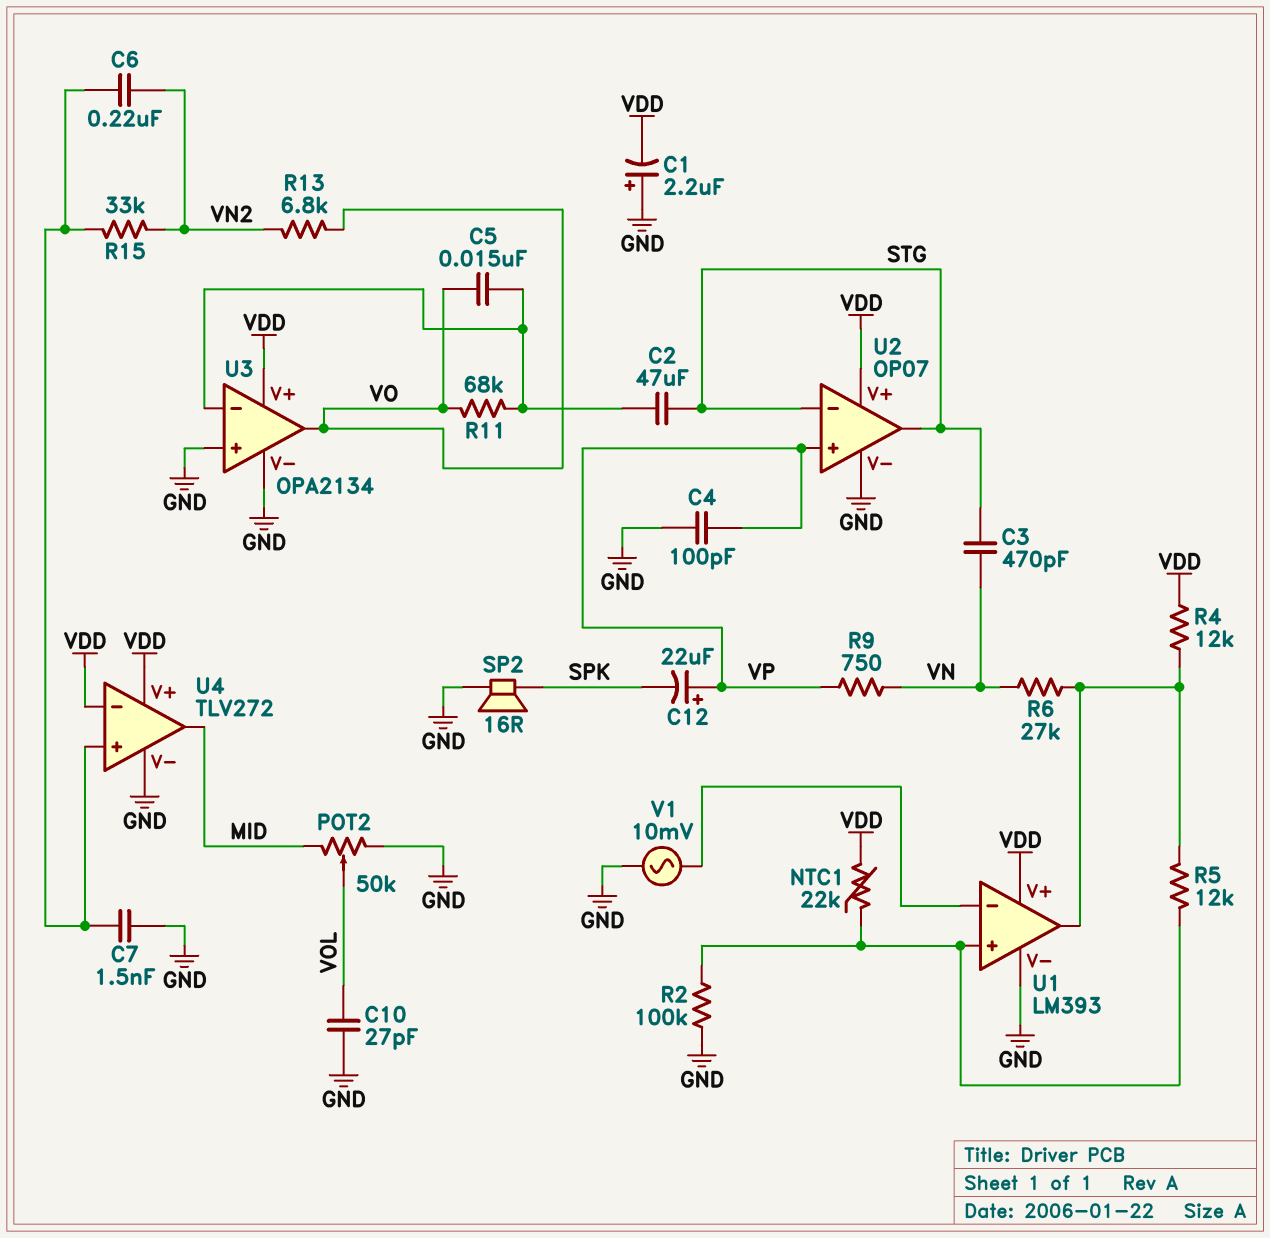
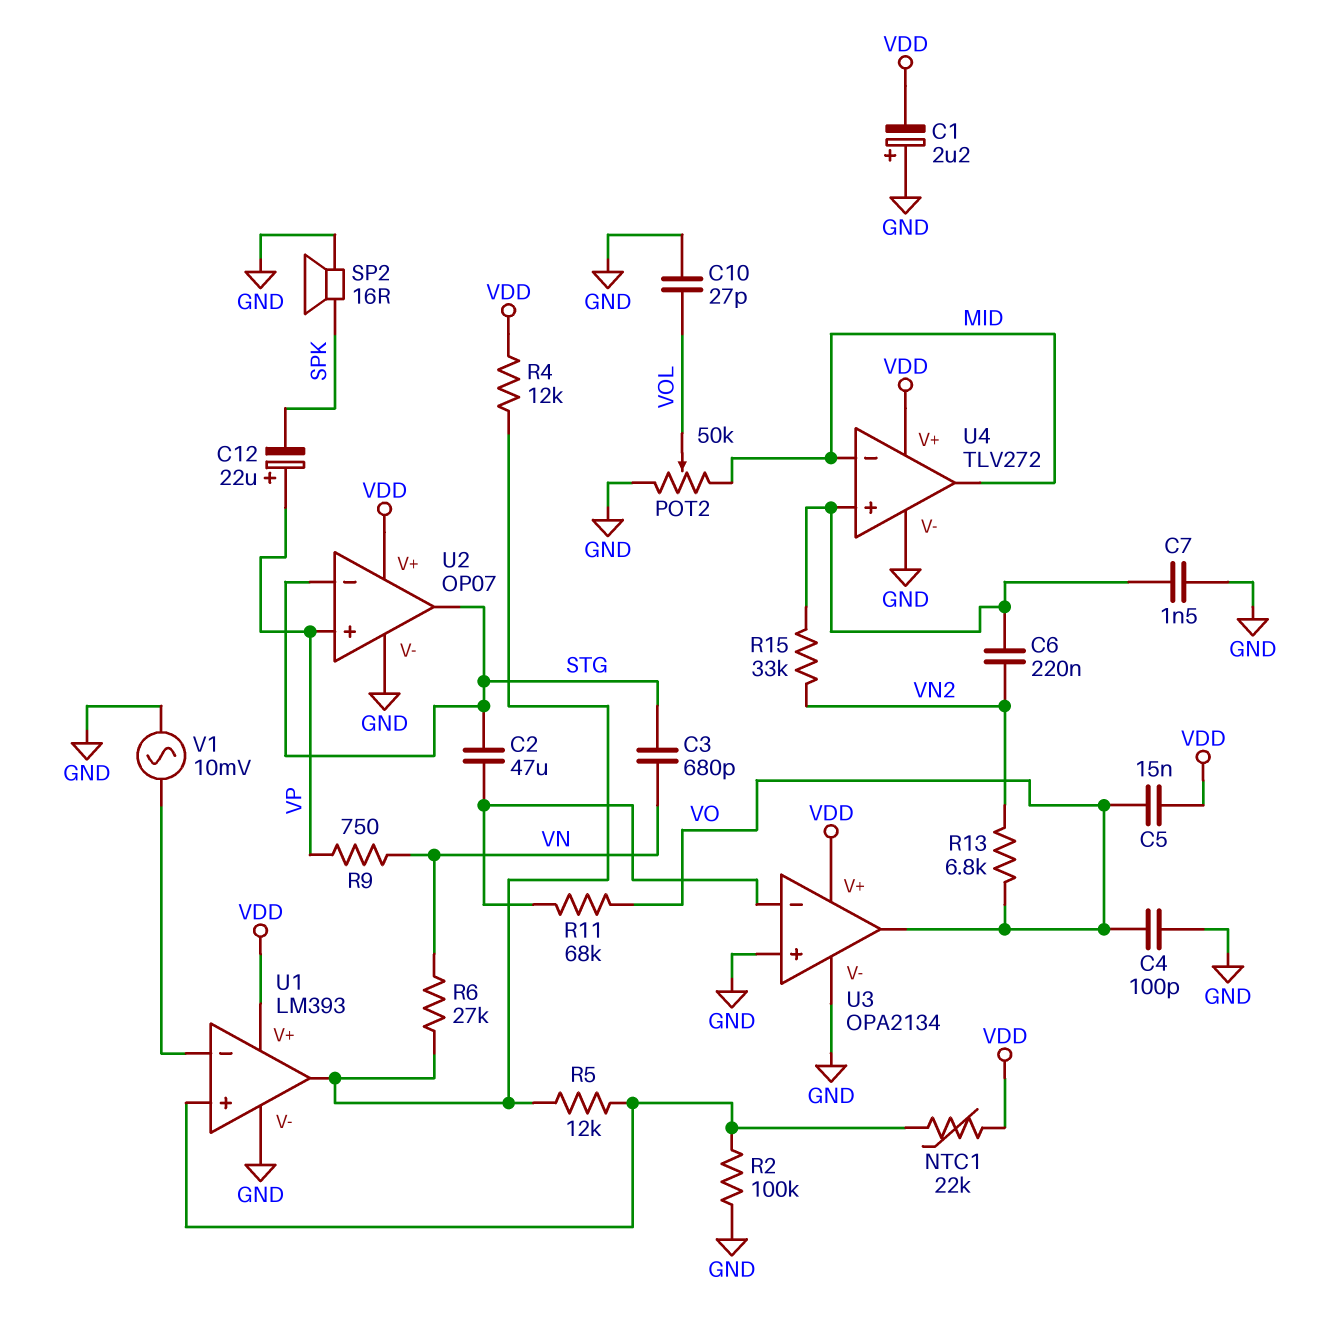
C3: 470pF (STG, VN) -> 680pF (STG, VN)
C4: 100pF (GND, VP) -> 100pF (GND, VO)
C5: 15nF (U3/in-, VO) -> 15nF (VDD, VO)
U4 pin in-: VDD -> MID

